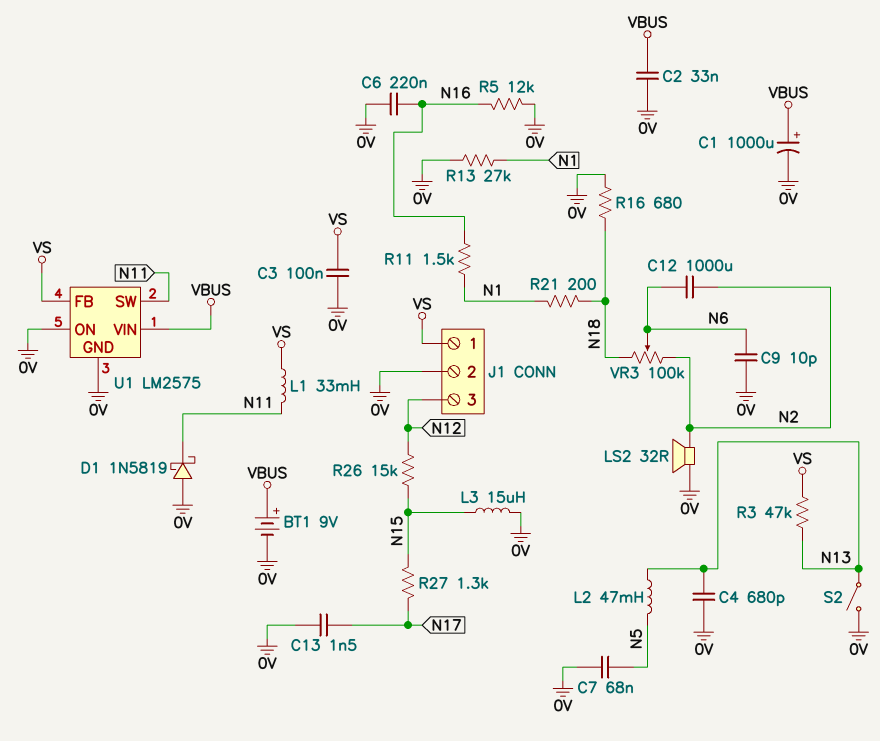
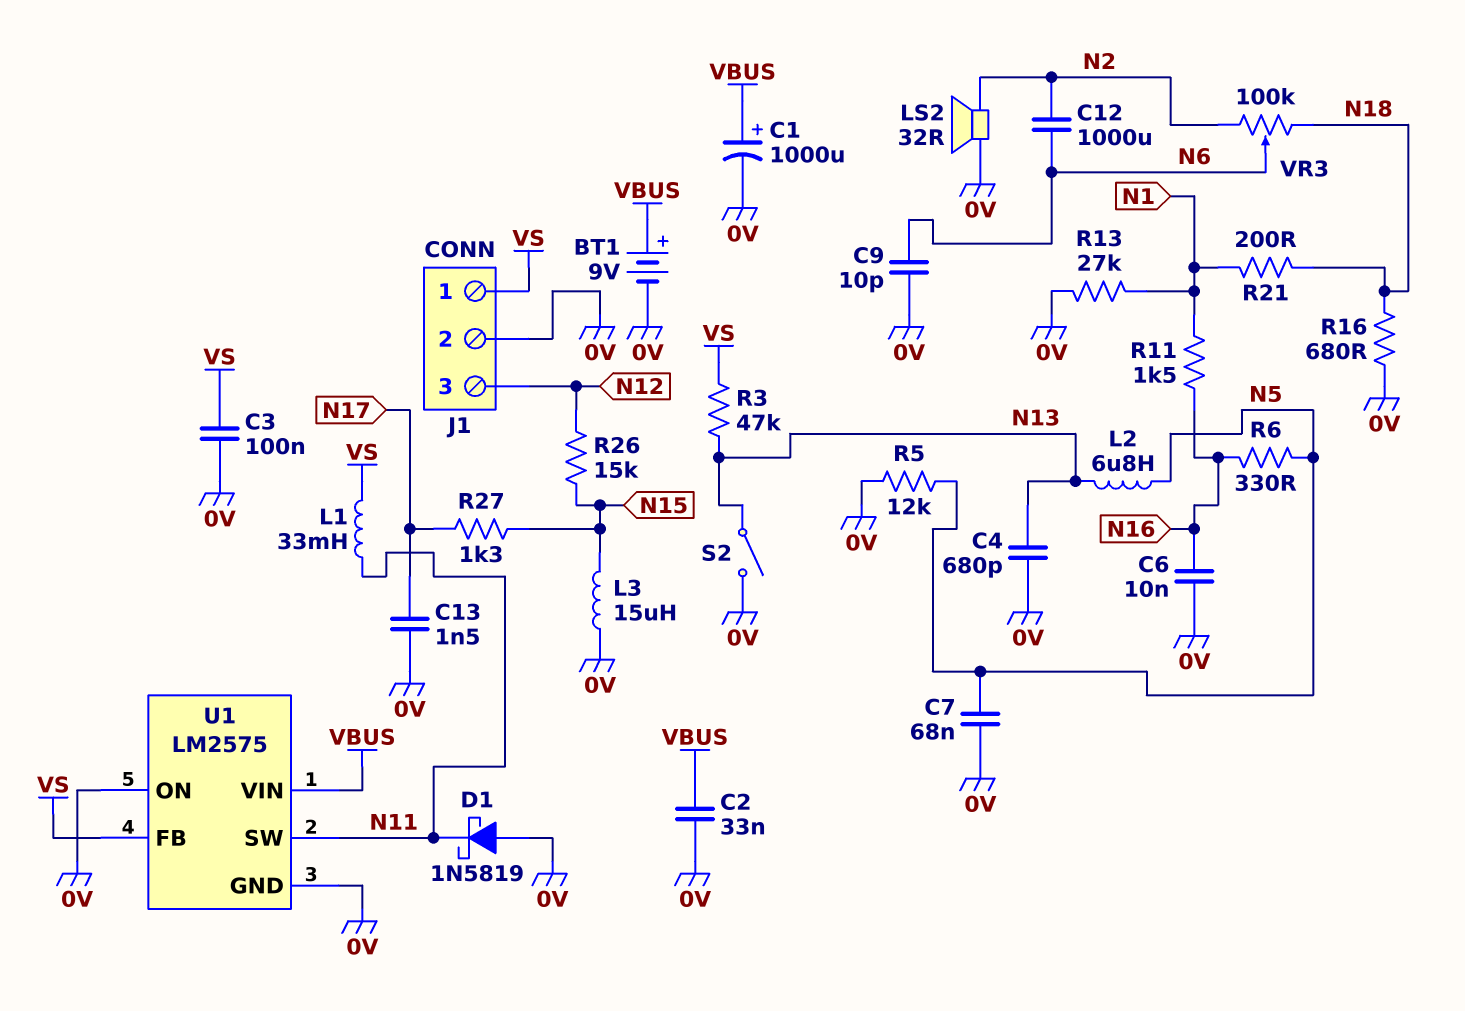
C6: 220nF (0V, N16) -> 10nF (0V, N16)
L2: 47mH (N5, N13) -> 6.8uH (N5, N13)
R5: 12k (0V, N16) -> 12k (0V, N5)
R6: none -> 330 (N5, N16)

